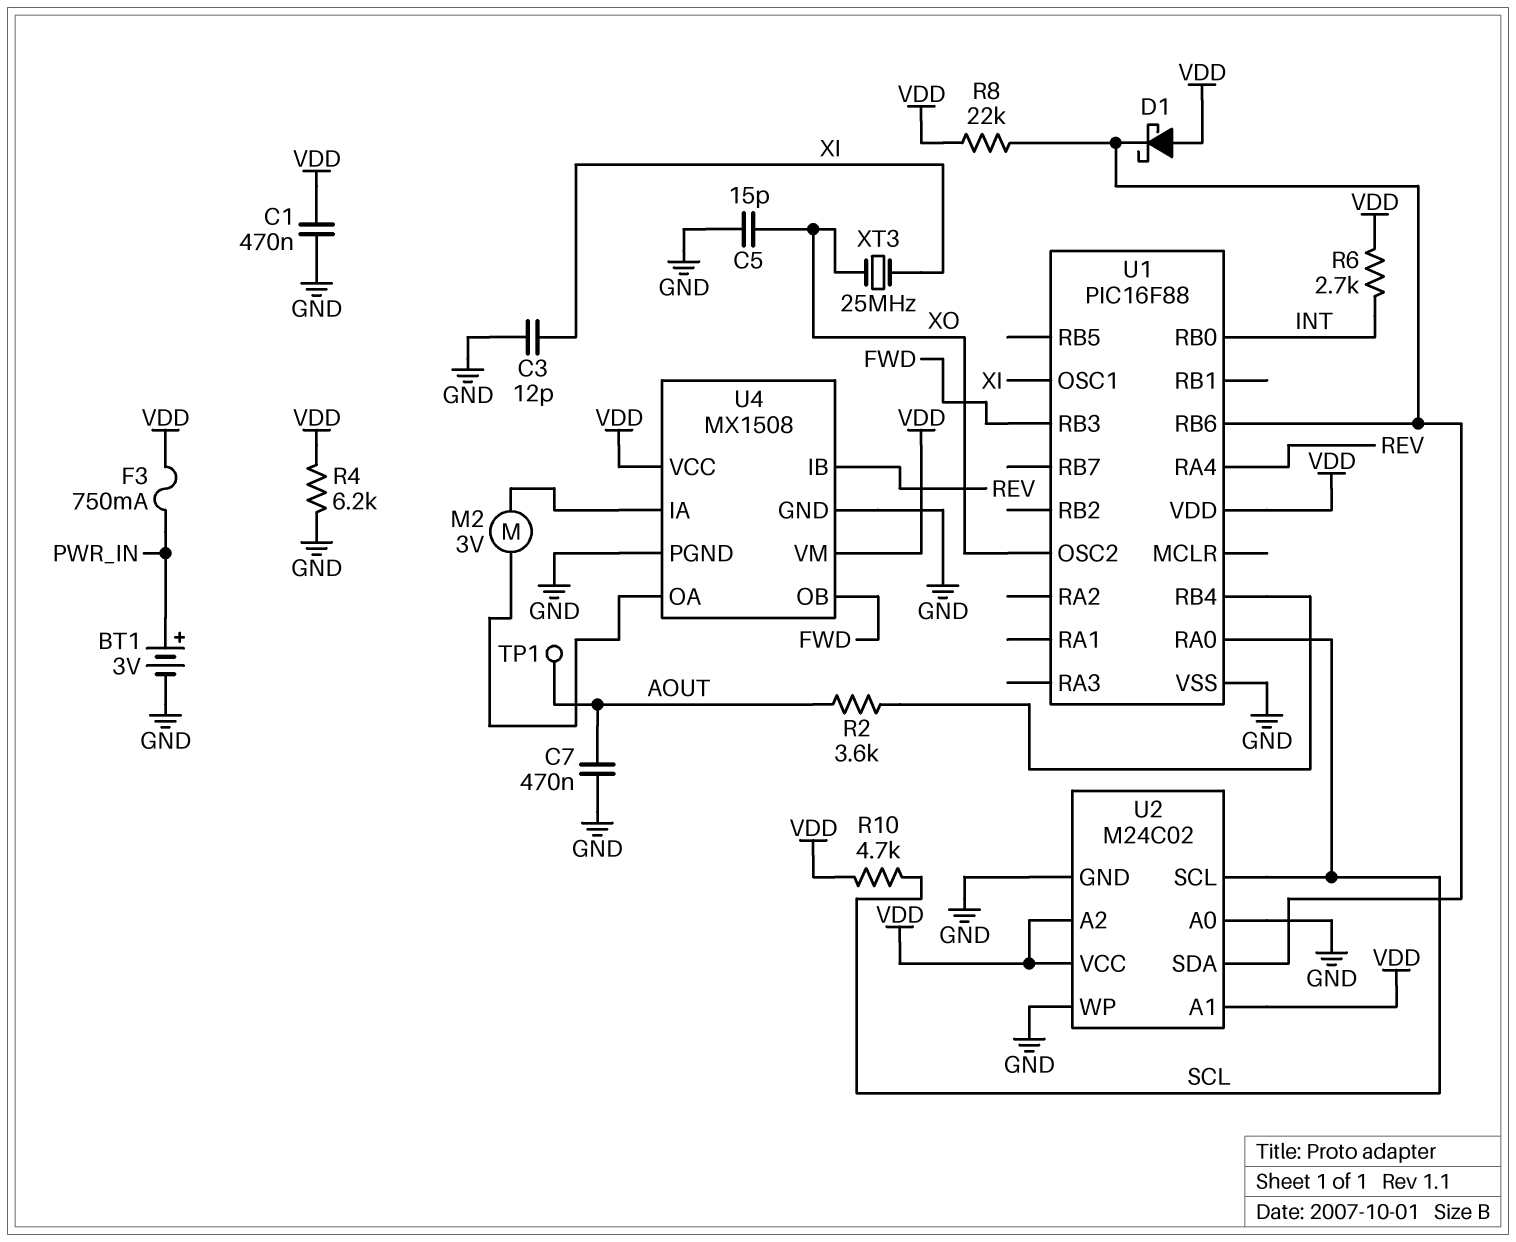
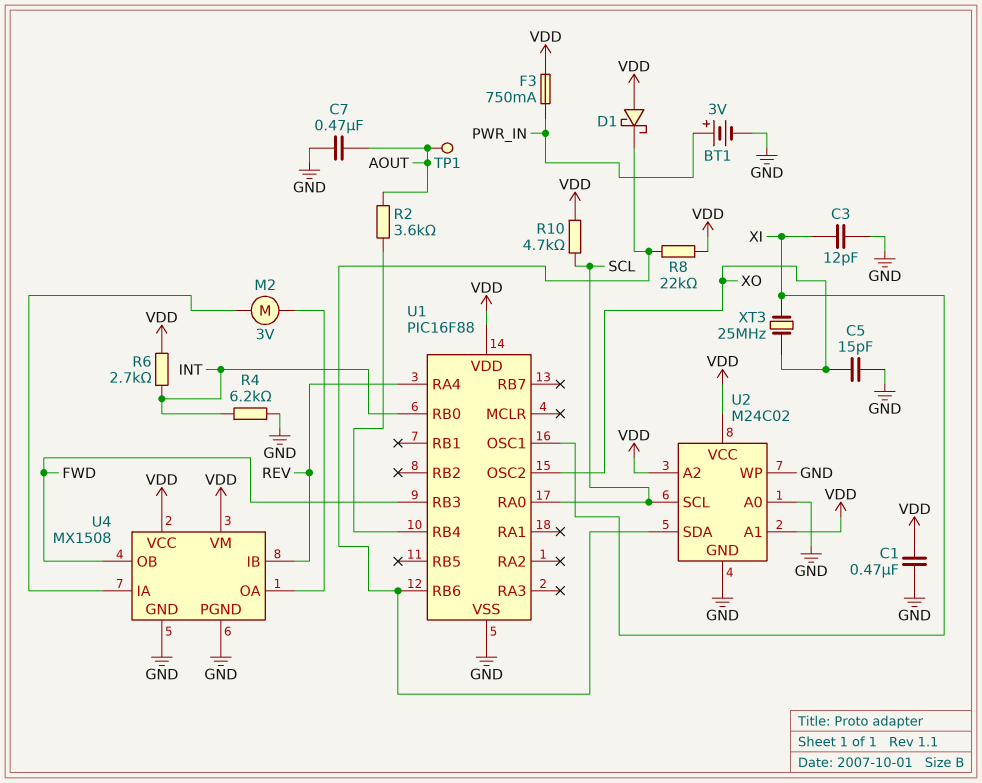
R4: 6.2k (GND, VDD) -> 6.2k (GND, INT)

